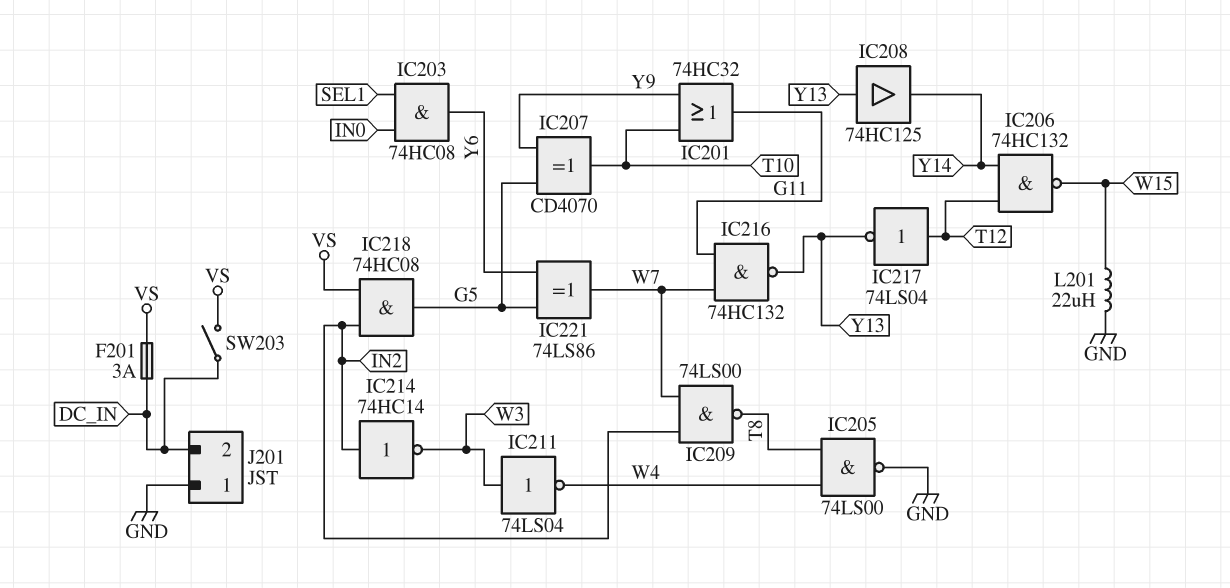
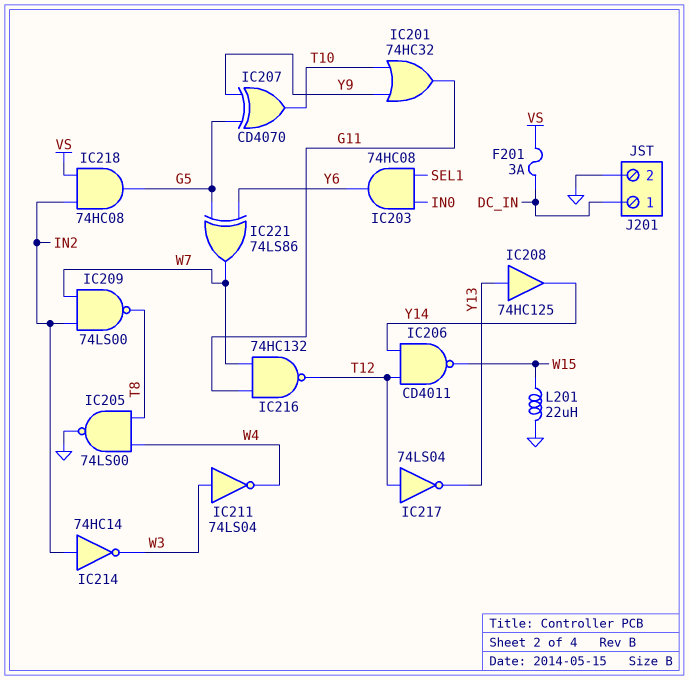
IC206: NAND 74HC132 (in T12, in Y14, out W15) -> NAND CD4011 (in T12, in Y14, out W15)
IC216: NAND 74HC132 (in G11, in W7, out Y13) -> NAND 74HC132 (in G11, in W7, out T12)
J201 pin 1: GND -> DC_IN
J201 pin 2: DC_IN -> GND
SW203: switch (DC_IN, VS) -> none

